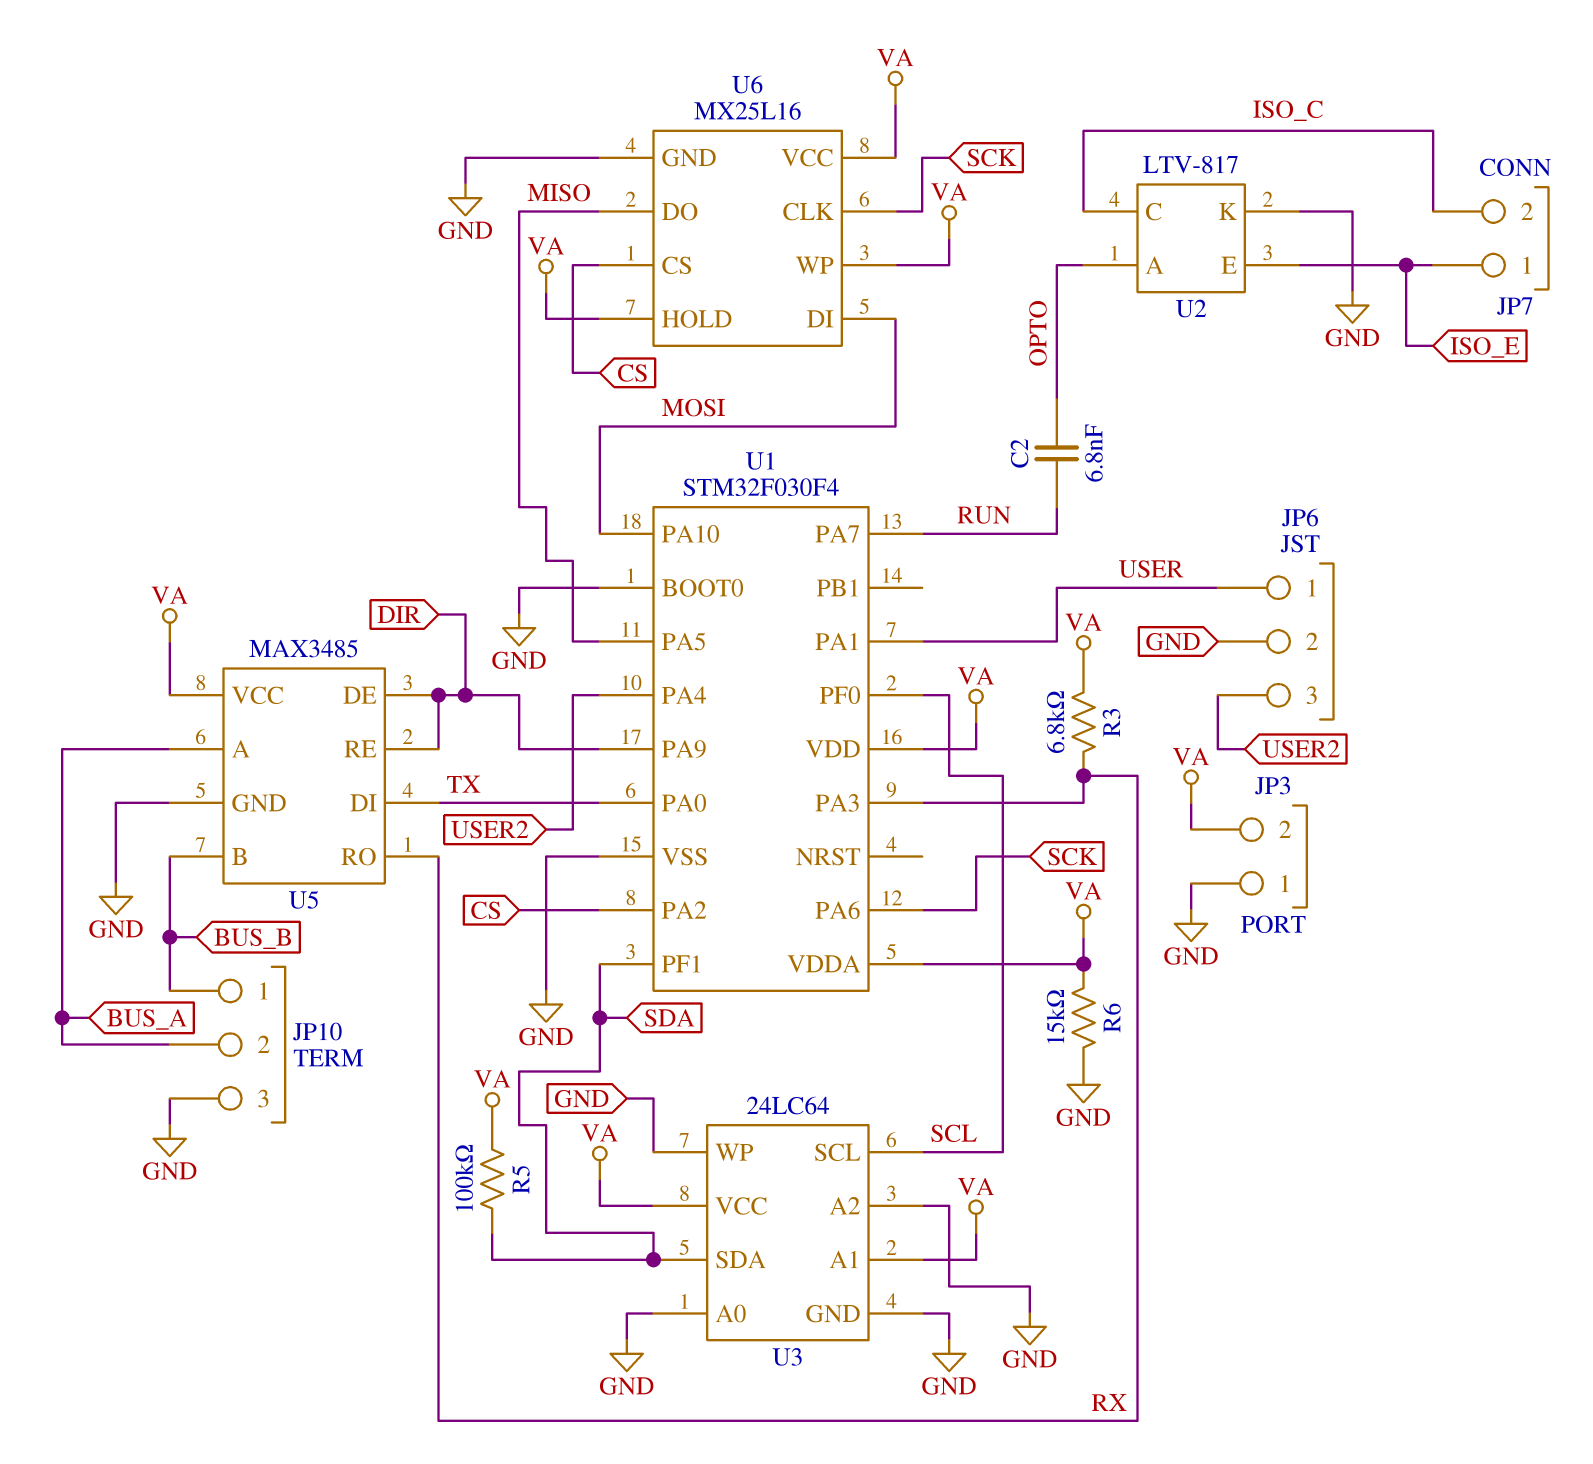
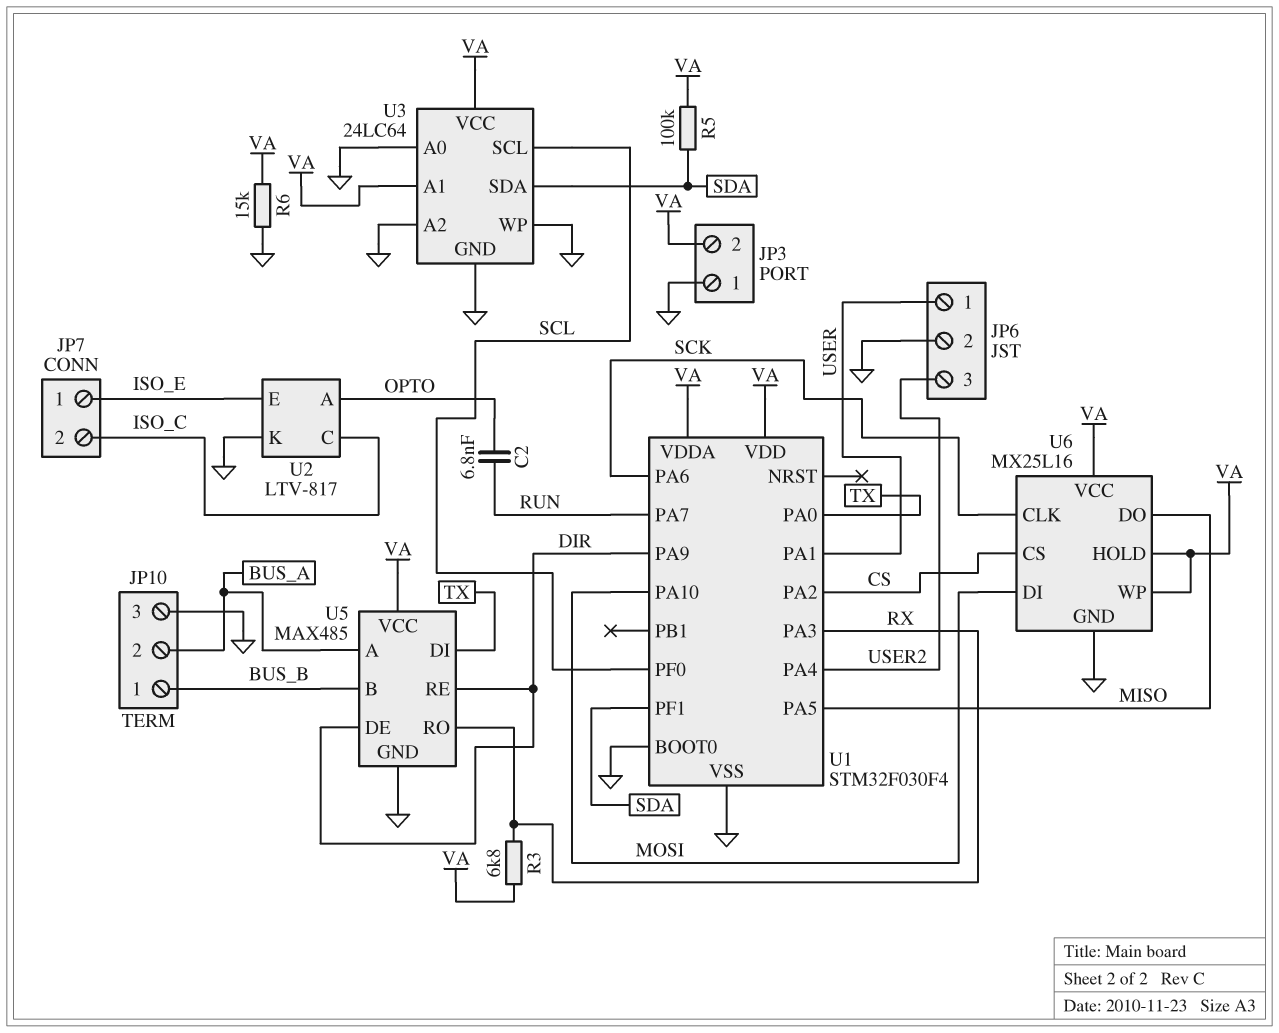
U5: MAX3485 -> MAX485

